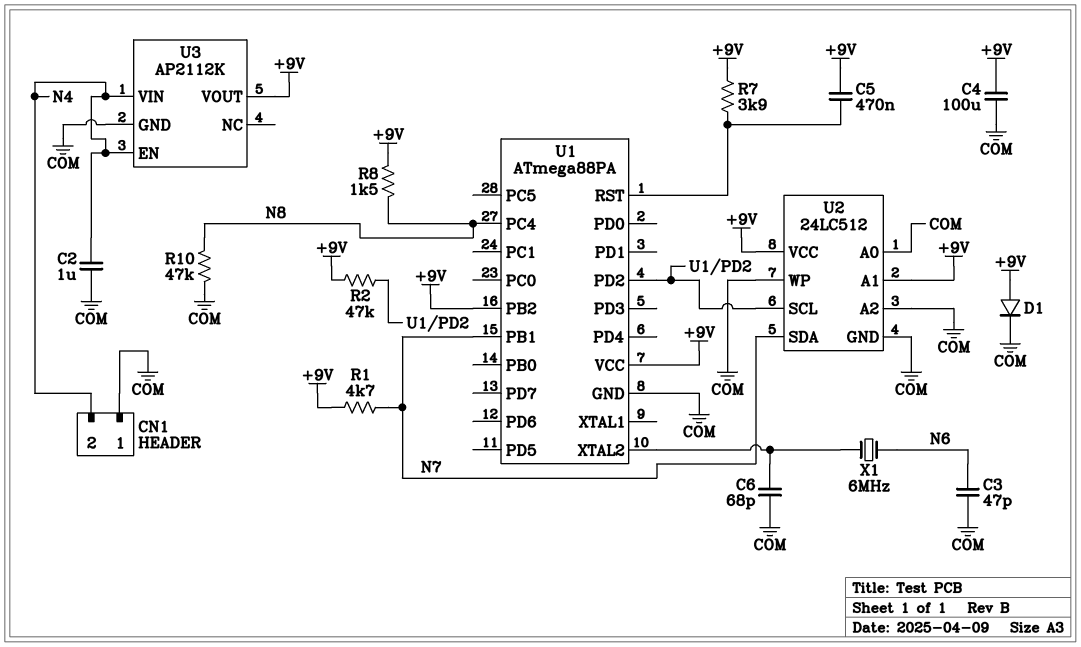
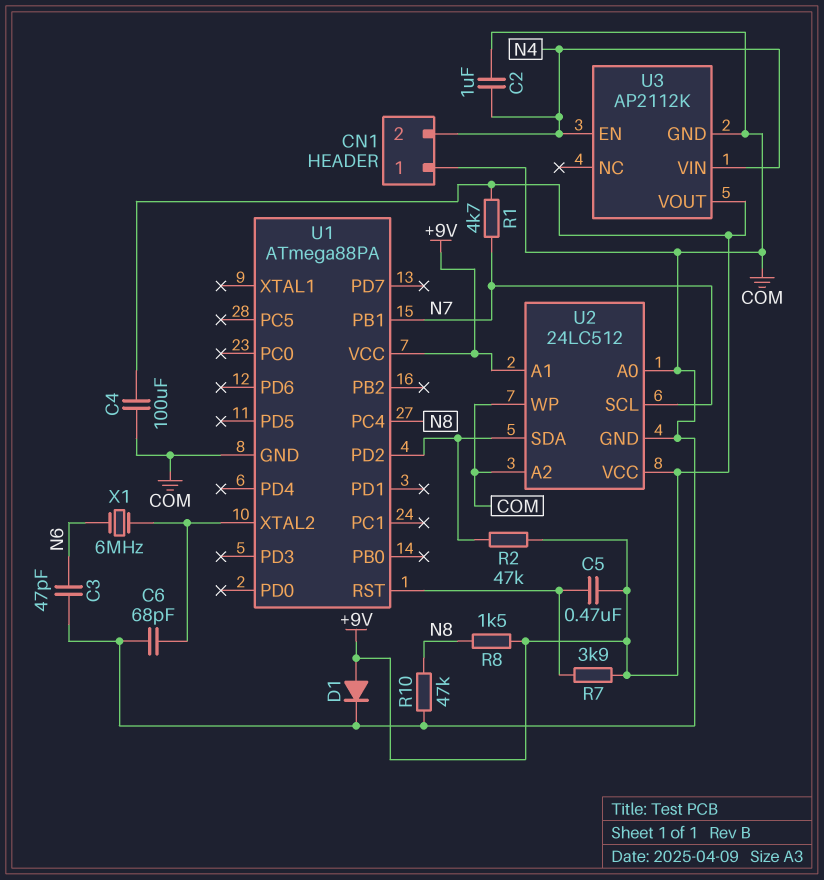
U1 pin PB2: +9V -> none
U2 pin SCL: U1/PD2 -> N7
U2 pin SDA: N7 -> U1/PD2

